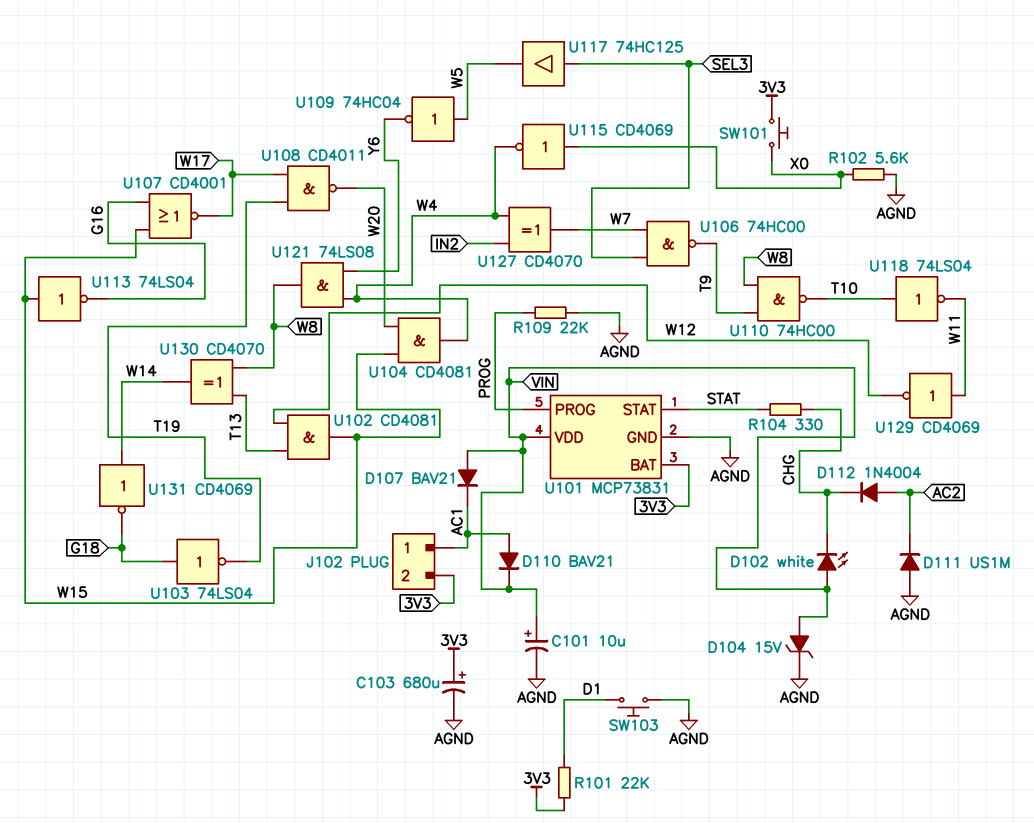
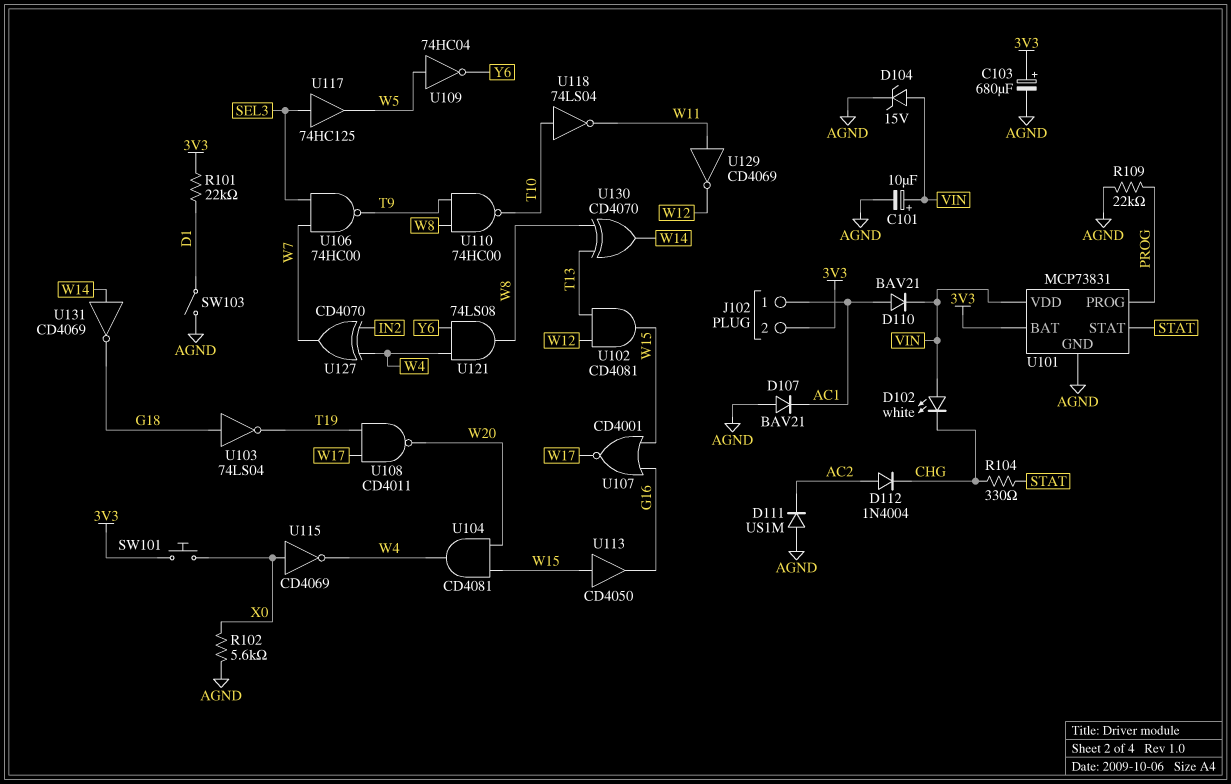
D107: diode BAV21 (A VIN, K AC1) -> diode BAV21 (A AGND, K AC1)
SW103: button (AGND, D1) -> switch (AGND, D1)
U113: NOT 74LS04 (in W15, out G16) -> buffer CD4050 (in W15, out G16)

